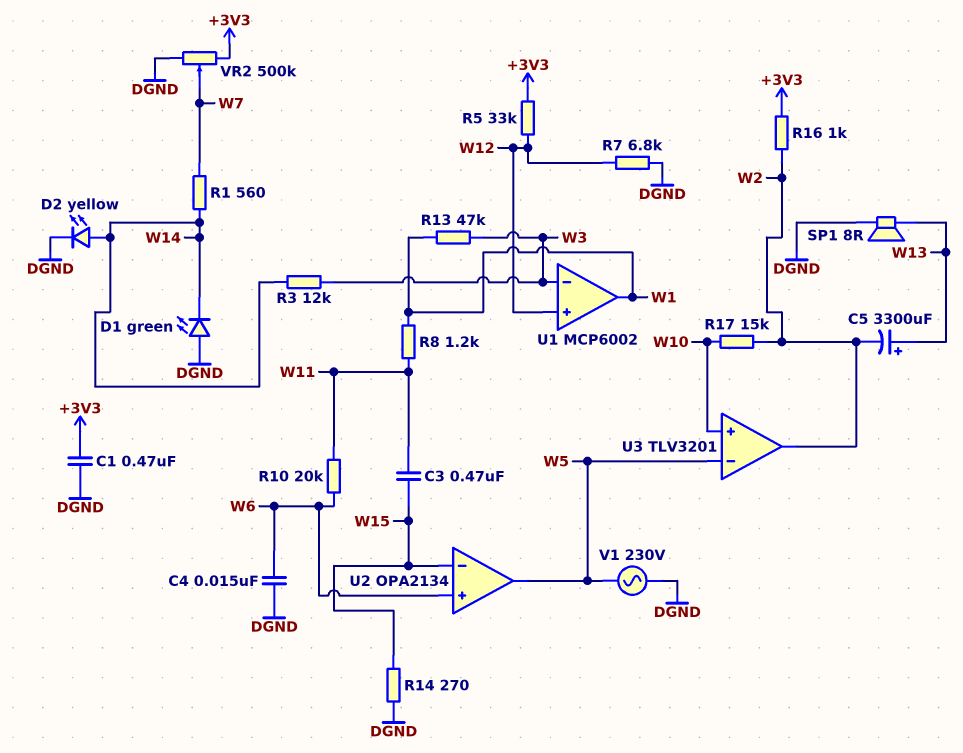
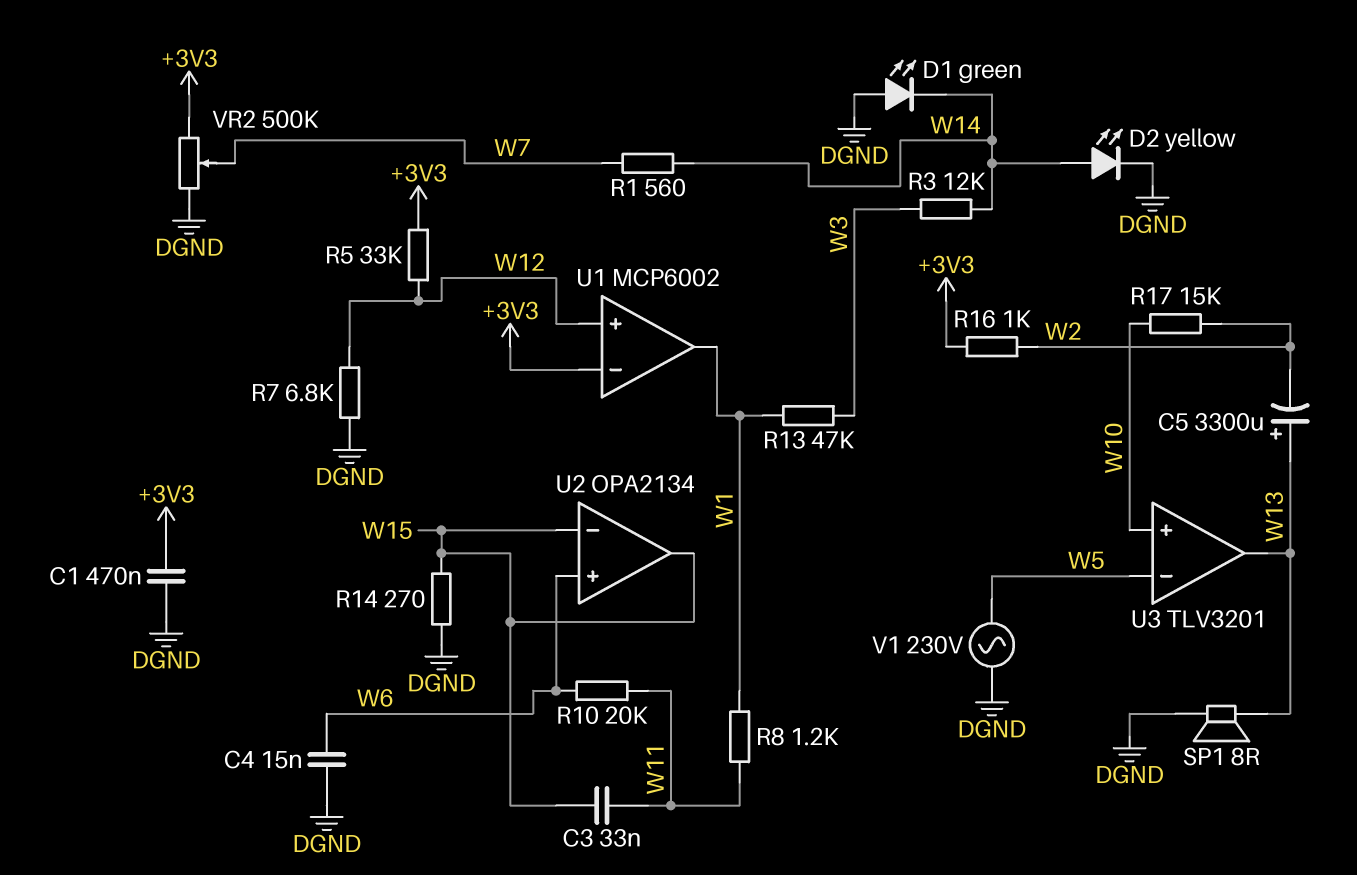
C3: 470nF (W11, W15) -> 33nF (W11, W15)
U1 pin in-: W3 -> +3V3
U2 pin out: W5 -> W15
U3 pin out: W2 -> W13

